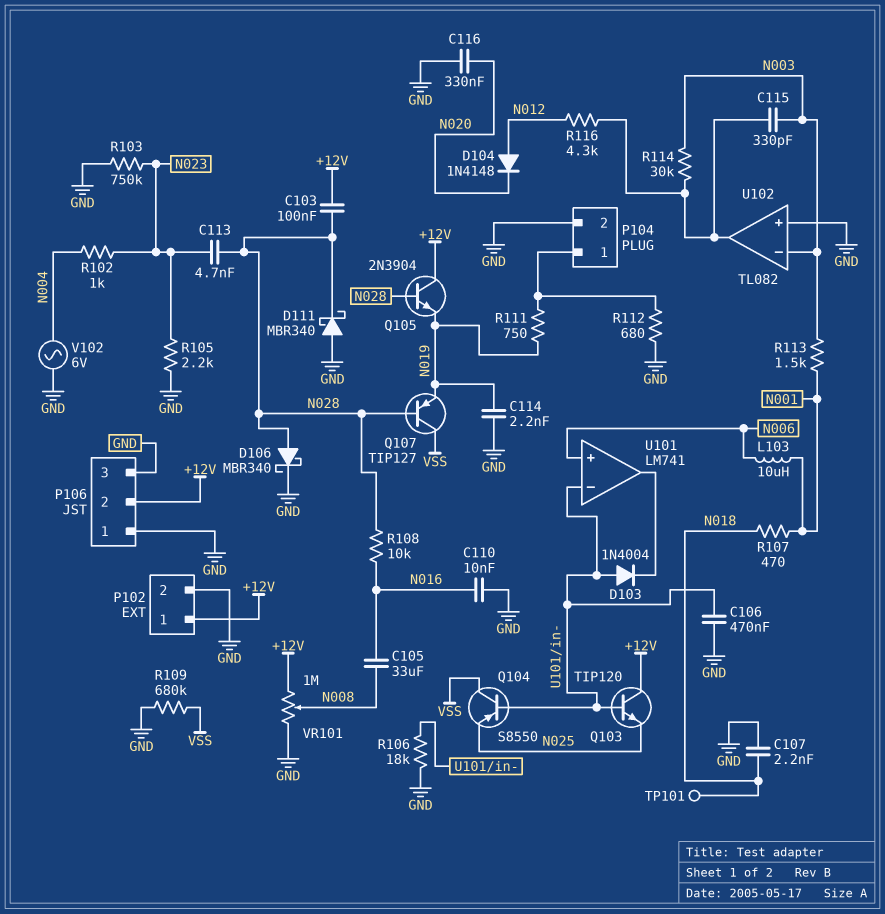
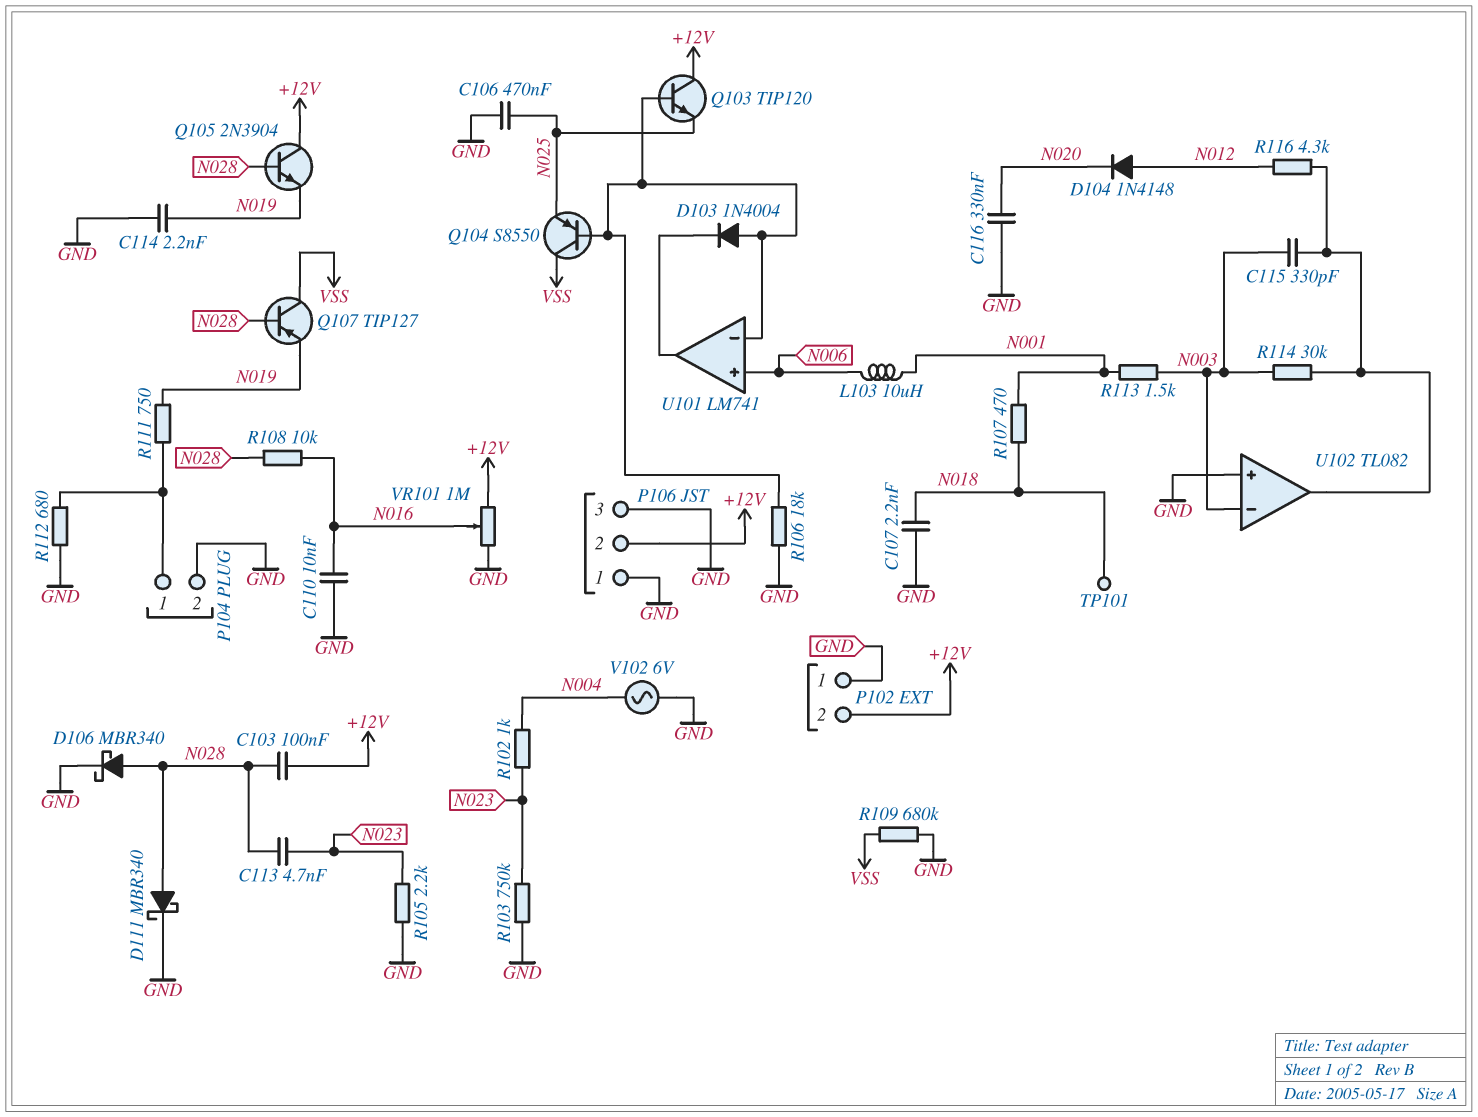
C105: 33uF (N008, N016) -> none
C106: 470nF (GND, U101/in-) -> 470nF (GND, N025)
D111: schottky MBR340 (A GND, K N028) -> schottky MBR340 (A N028, K GND)
P102 pin 1: +12V -> GND
P102 pin 2: GND -> +12V
VR101: 1M (+12V, GND, wiper N008) -> 1M (+12V, GND, wiper N016)

